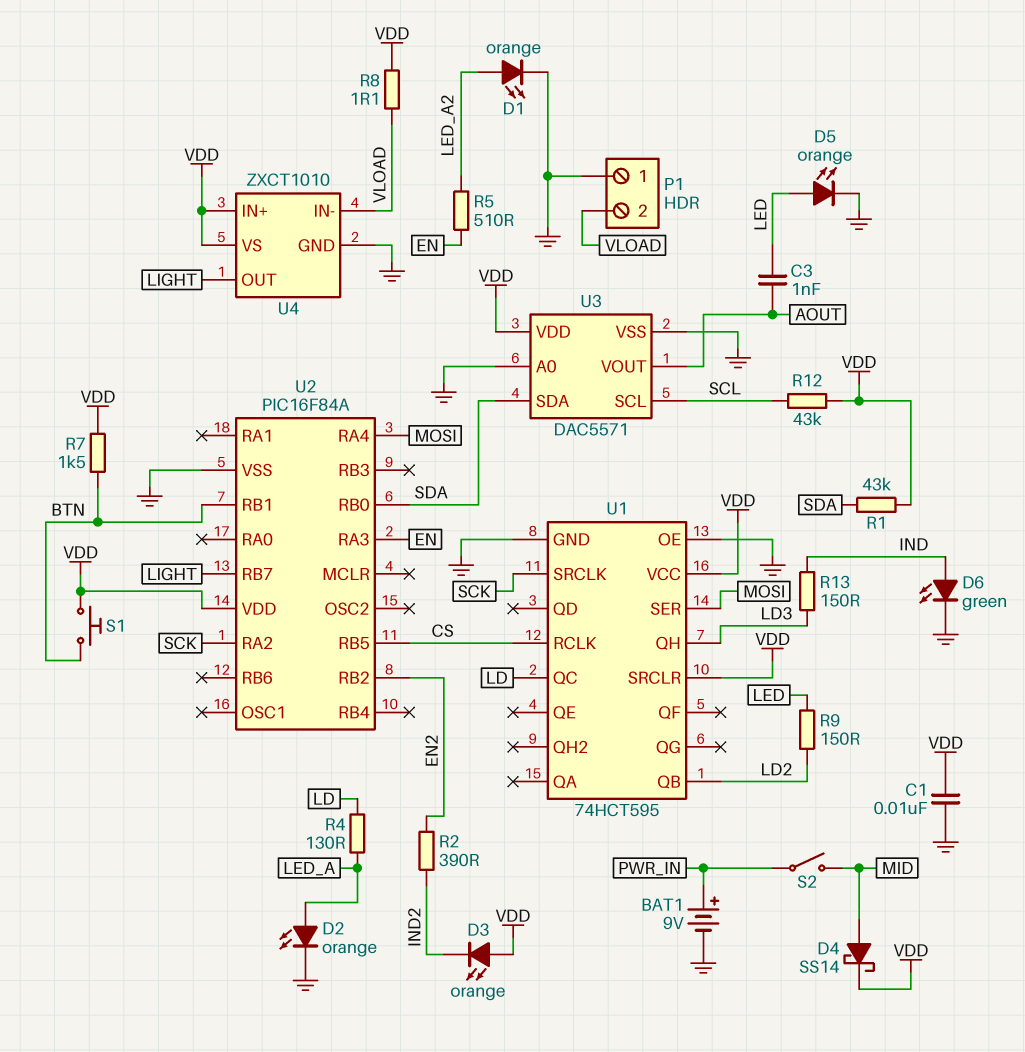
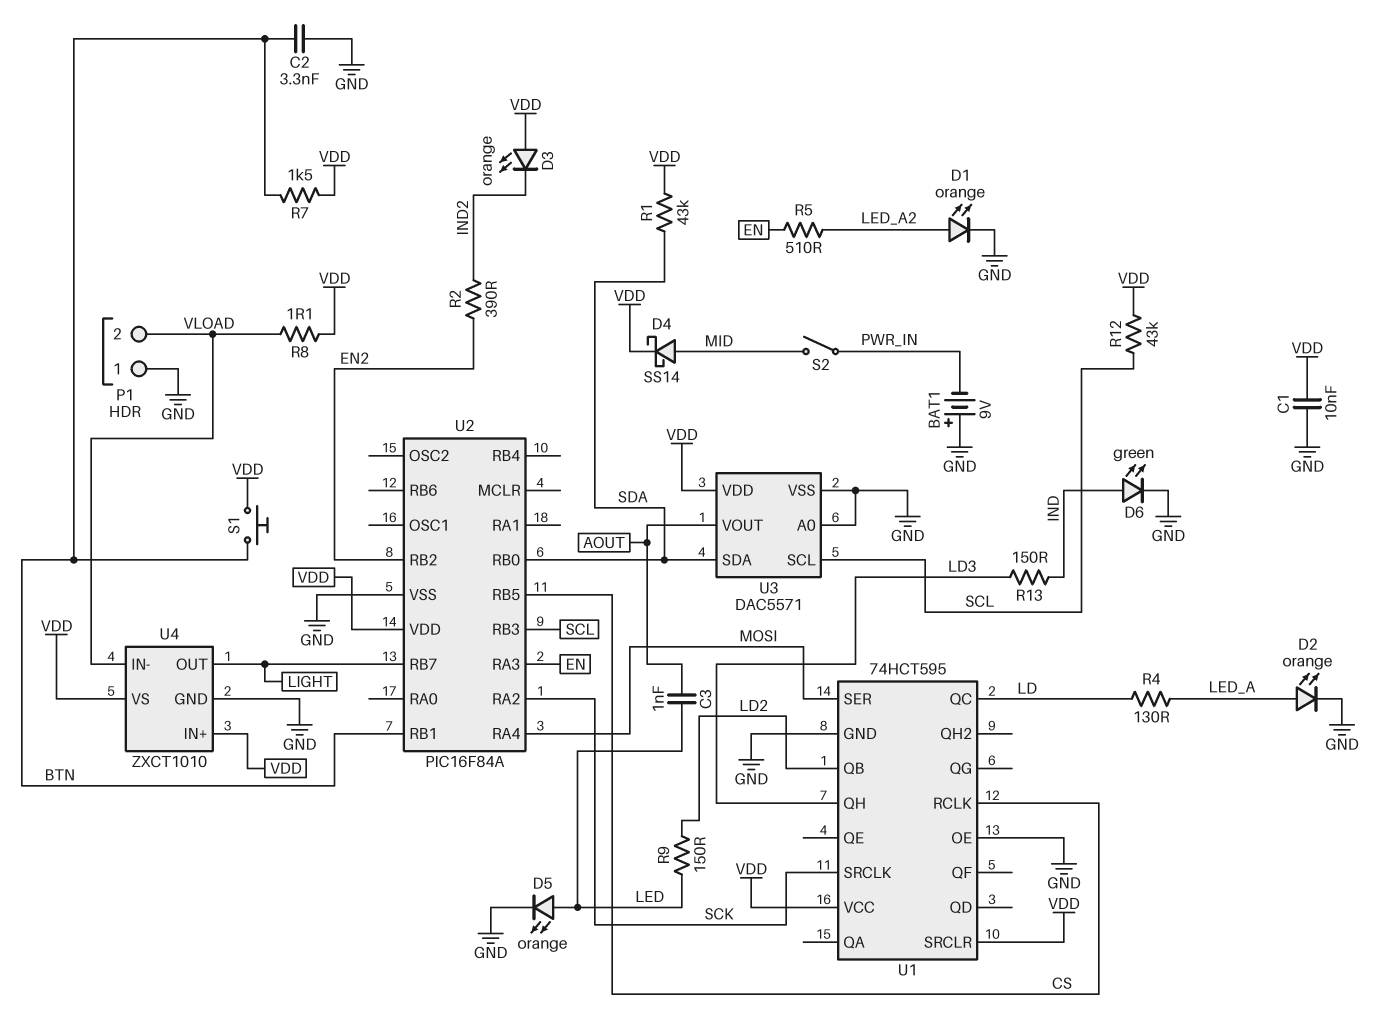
BAT1: 9V (plus PWR_IN, minus GND) -> 9V (plus GND, minus PWR_IN)
C2: none -> 3.3nF (BTN, GND)
U2 pin RB3: none -> SCL

